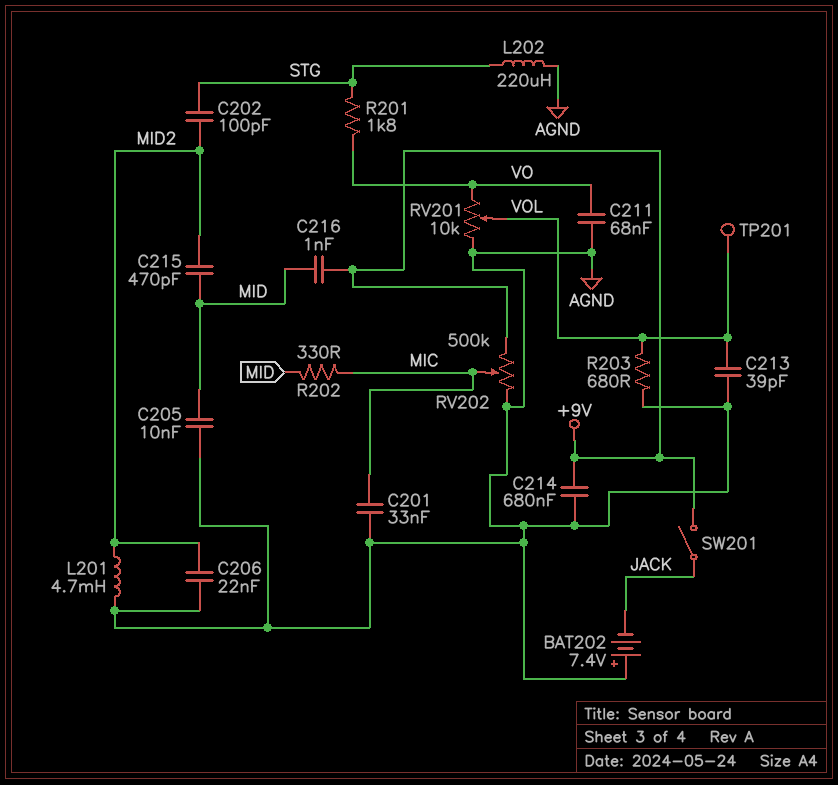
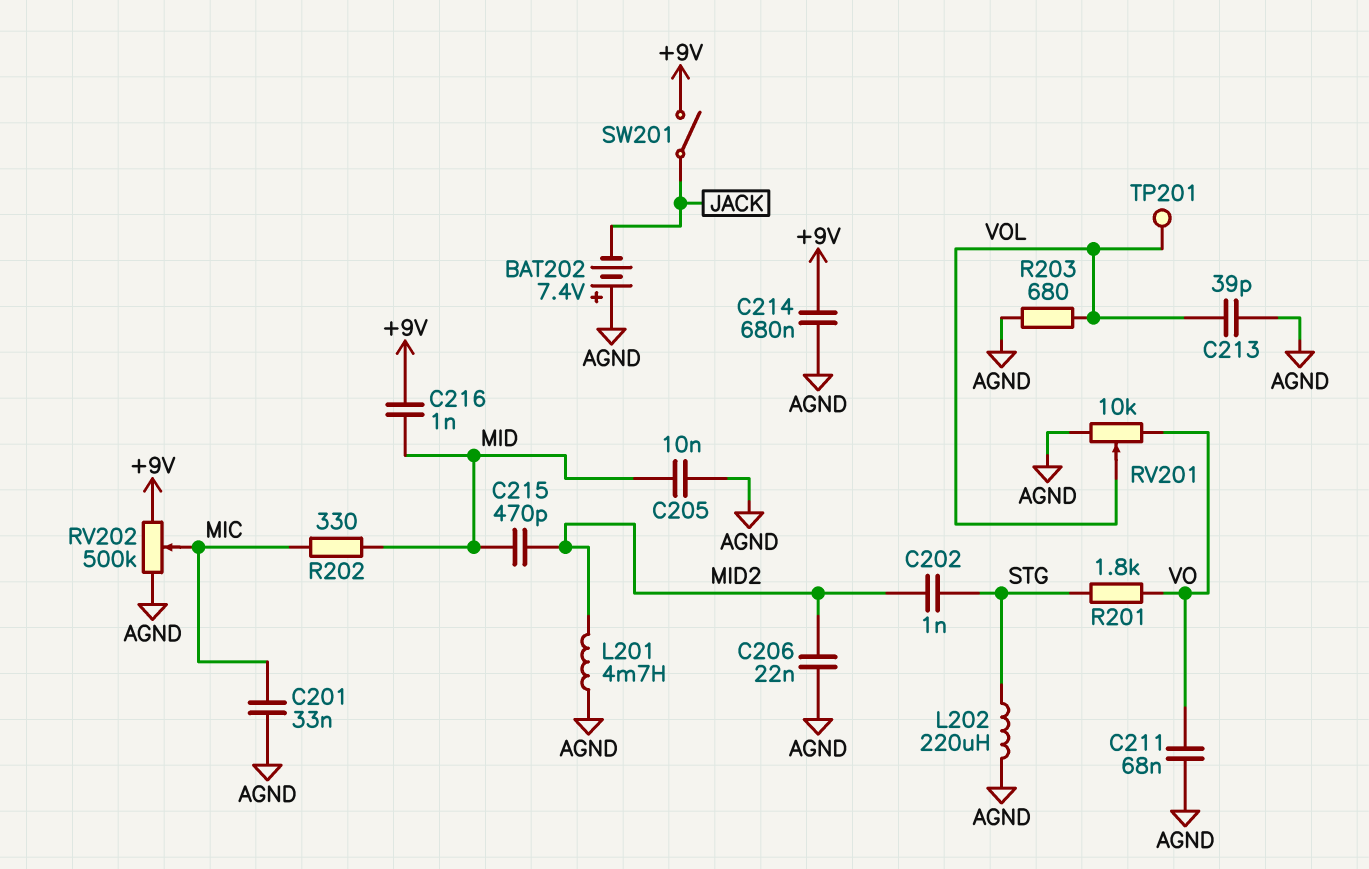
C202: 100pF (MID2, STG) -> 1nF (MID2, STG)

